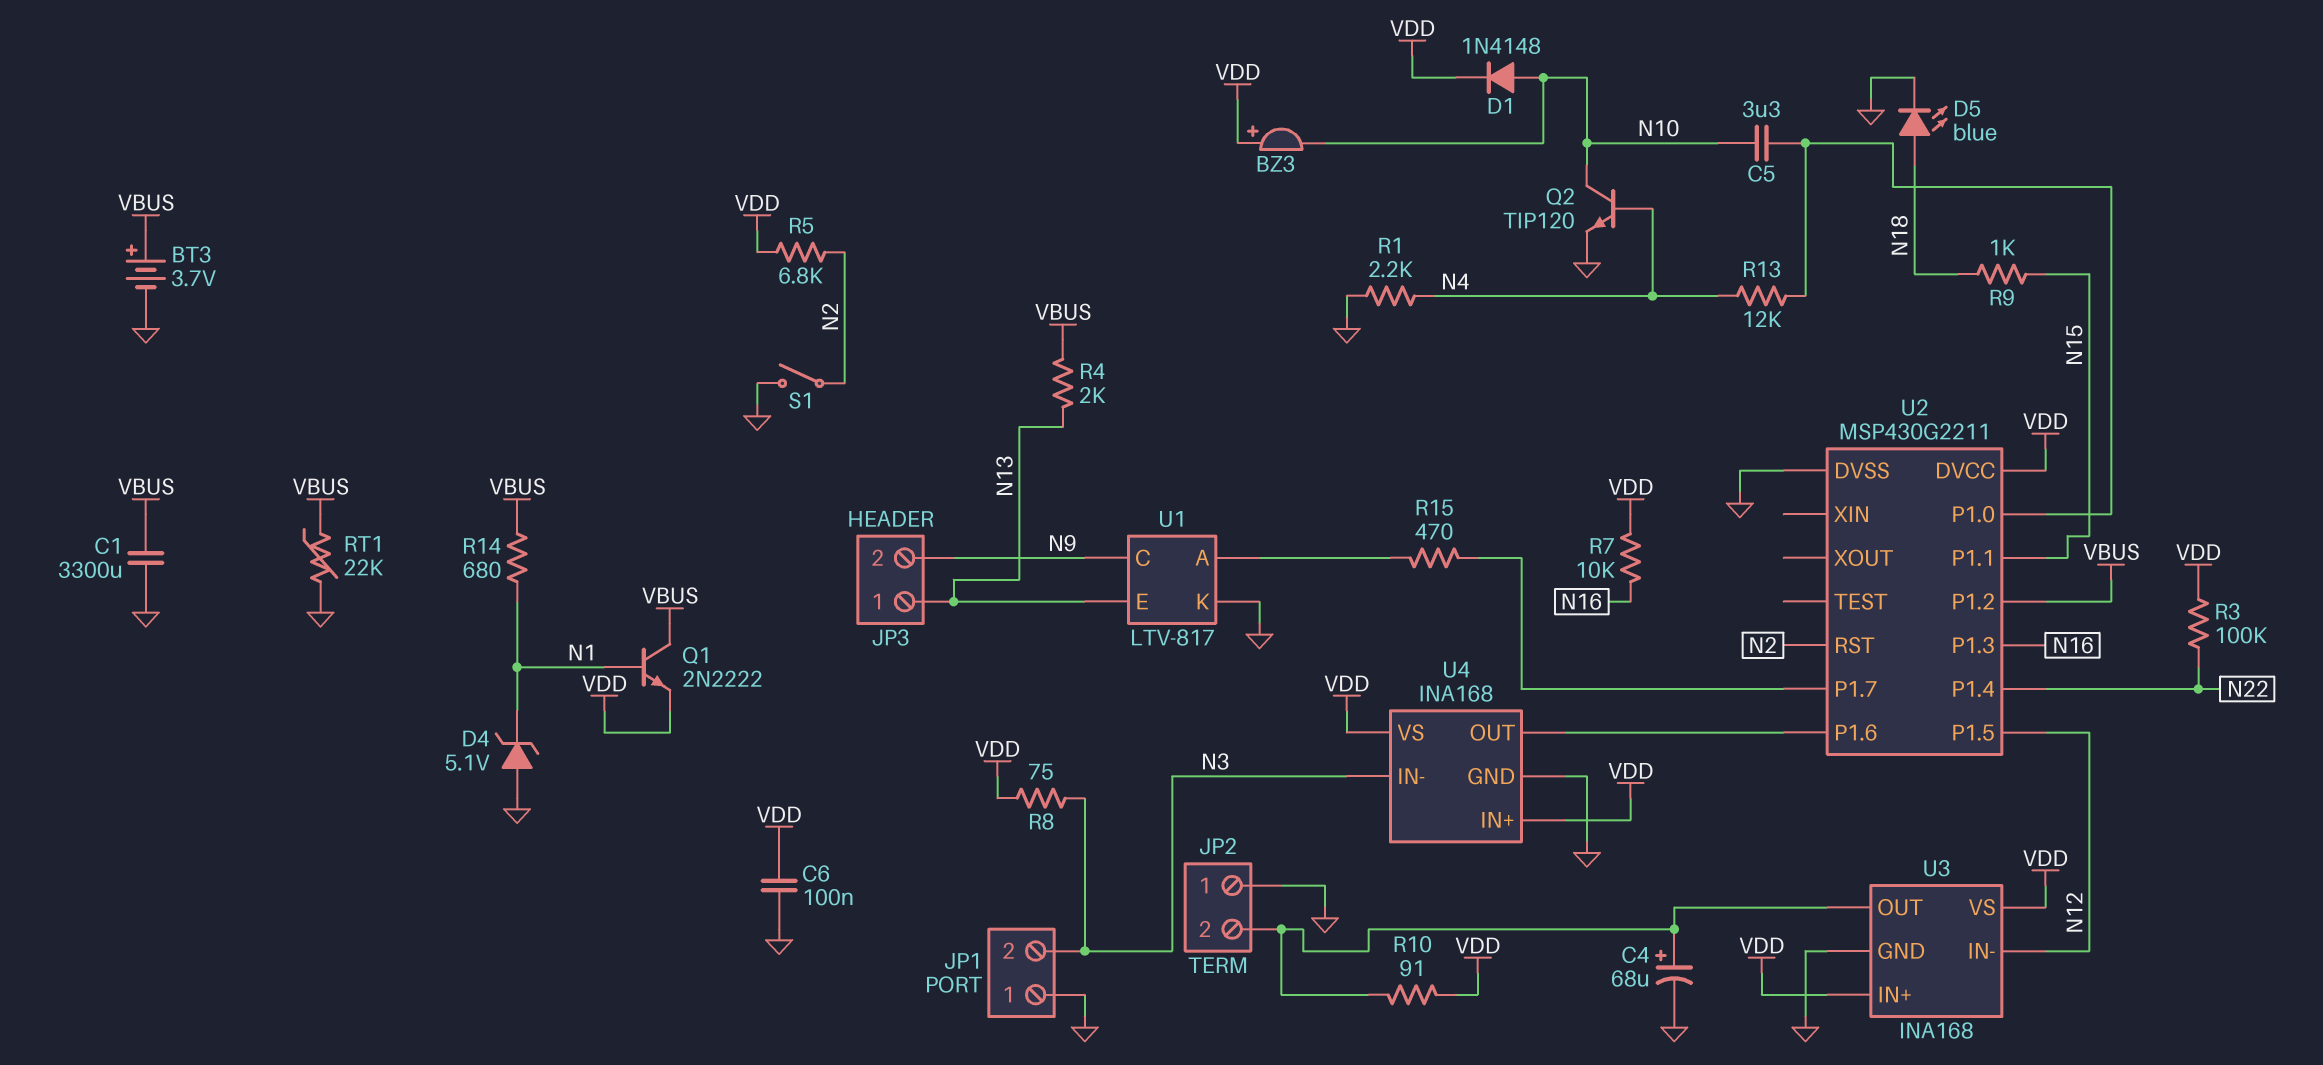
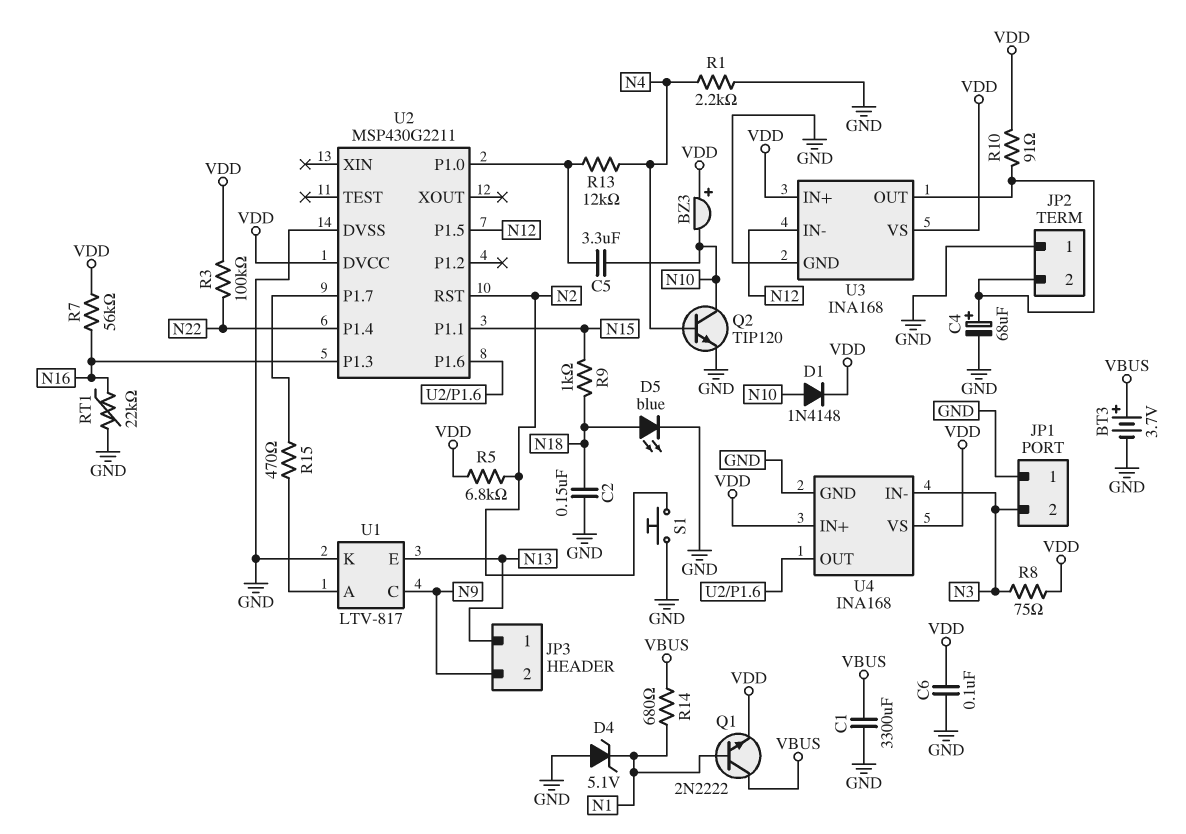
C2: none -> 150nF (GND, N18)
R4: 2k (N13, VBUS) -> none
R7: 10k (N16, VDD) -> 56k (N16, VDD)
RT1: 22k (GND, VBUS) -> 22k (GND, N16)
S1: switch (GND, N2) -> button (GND, N2)
U2 pin P1.2: VBUS -> none

